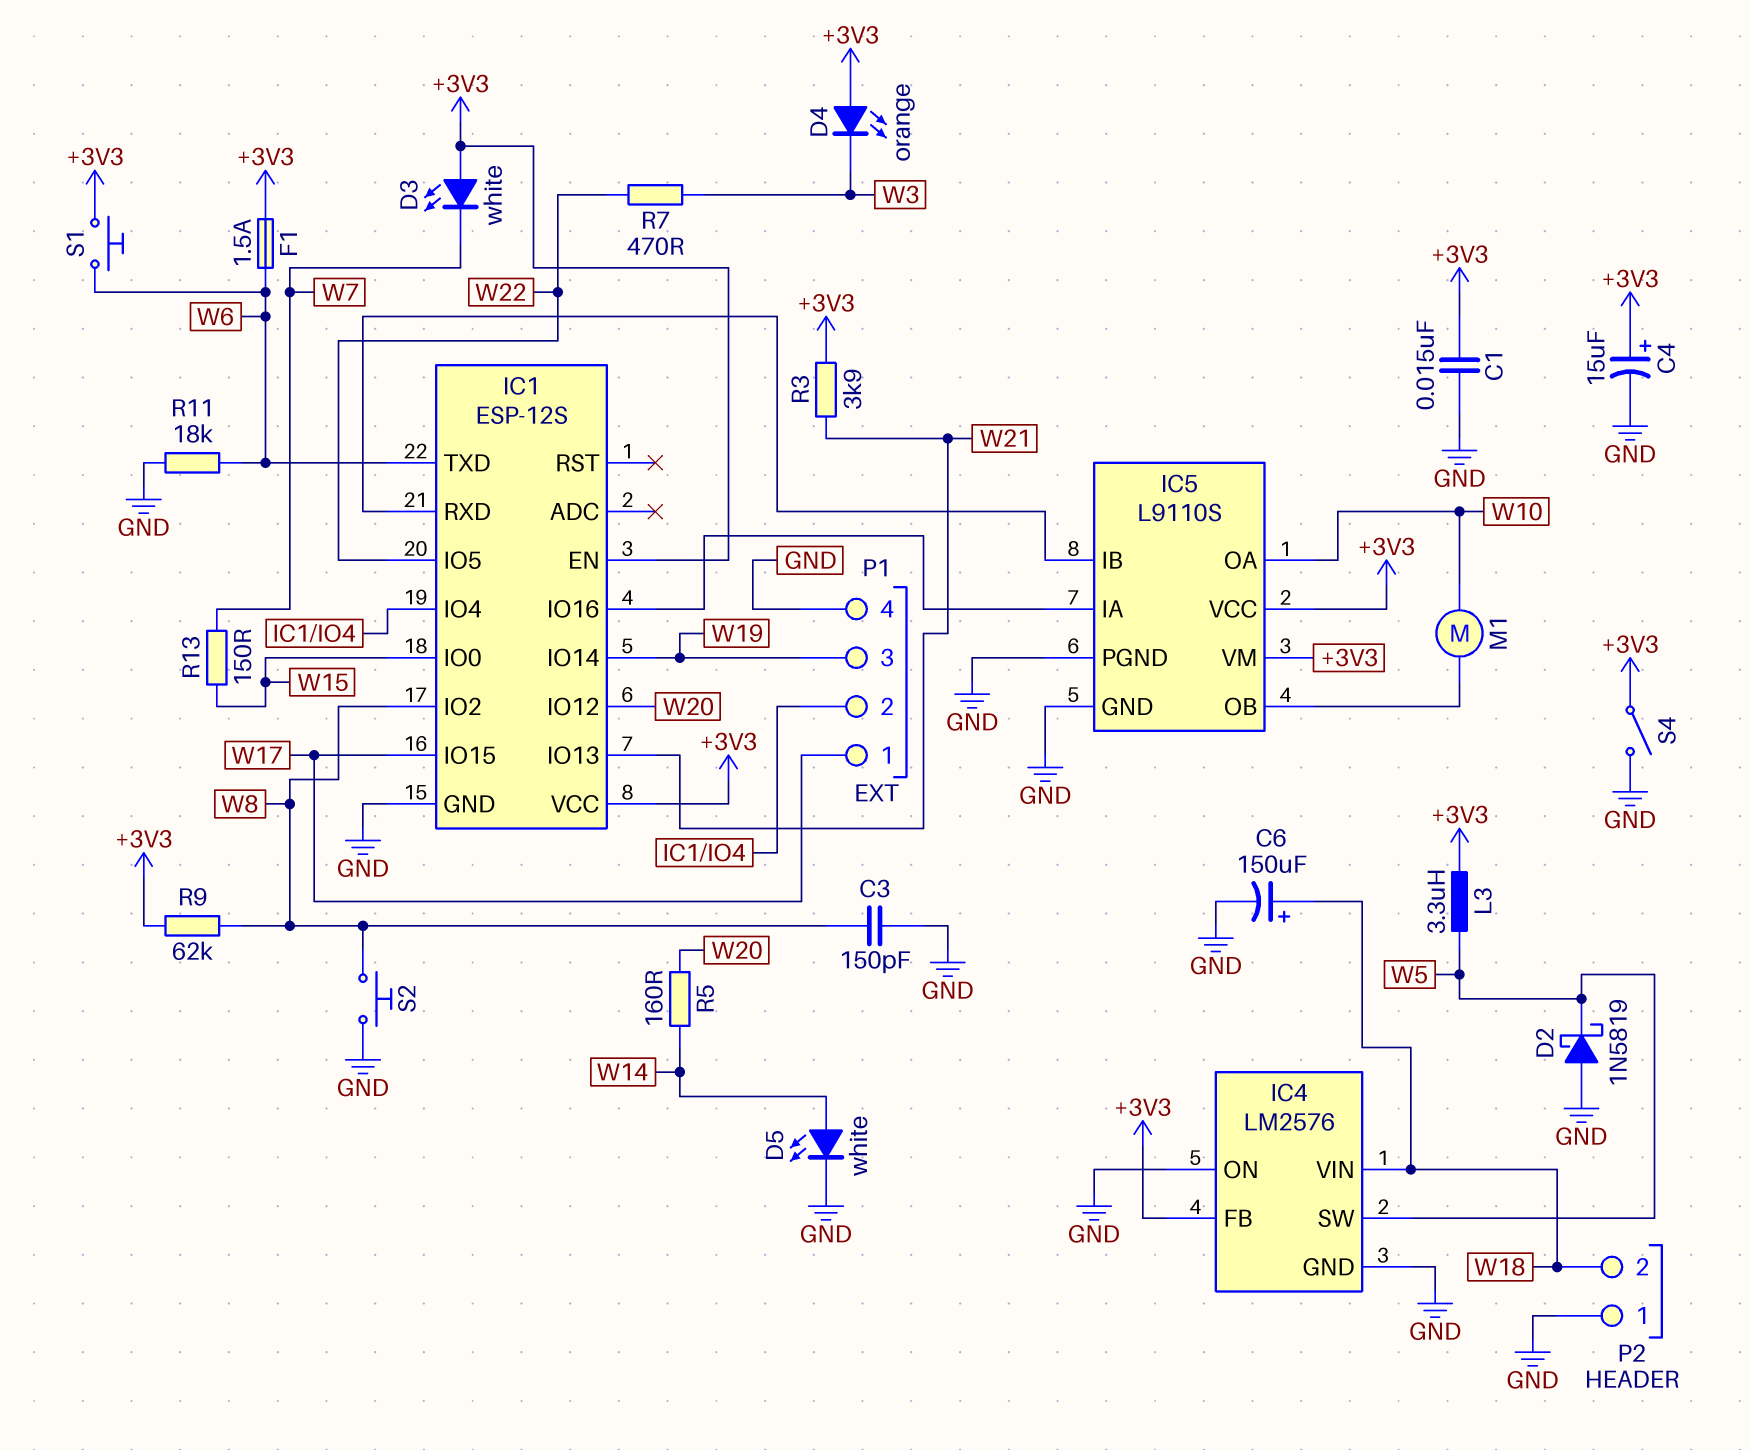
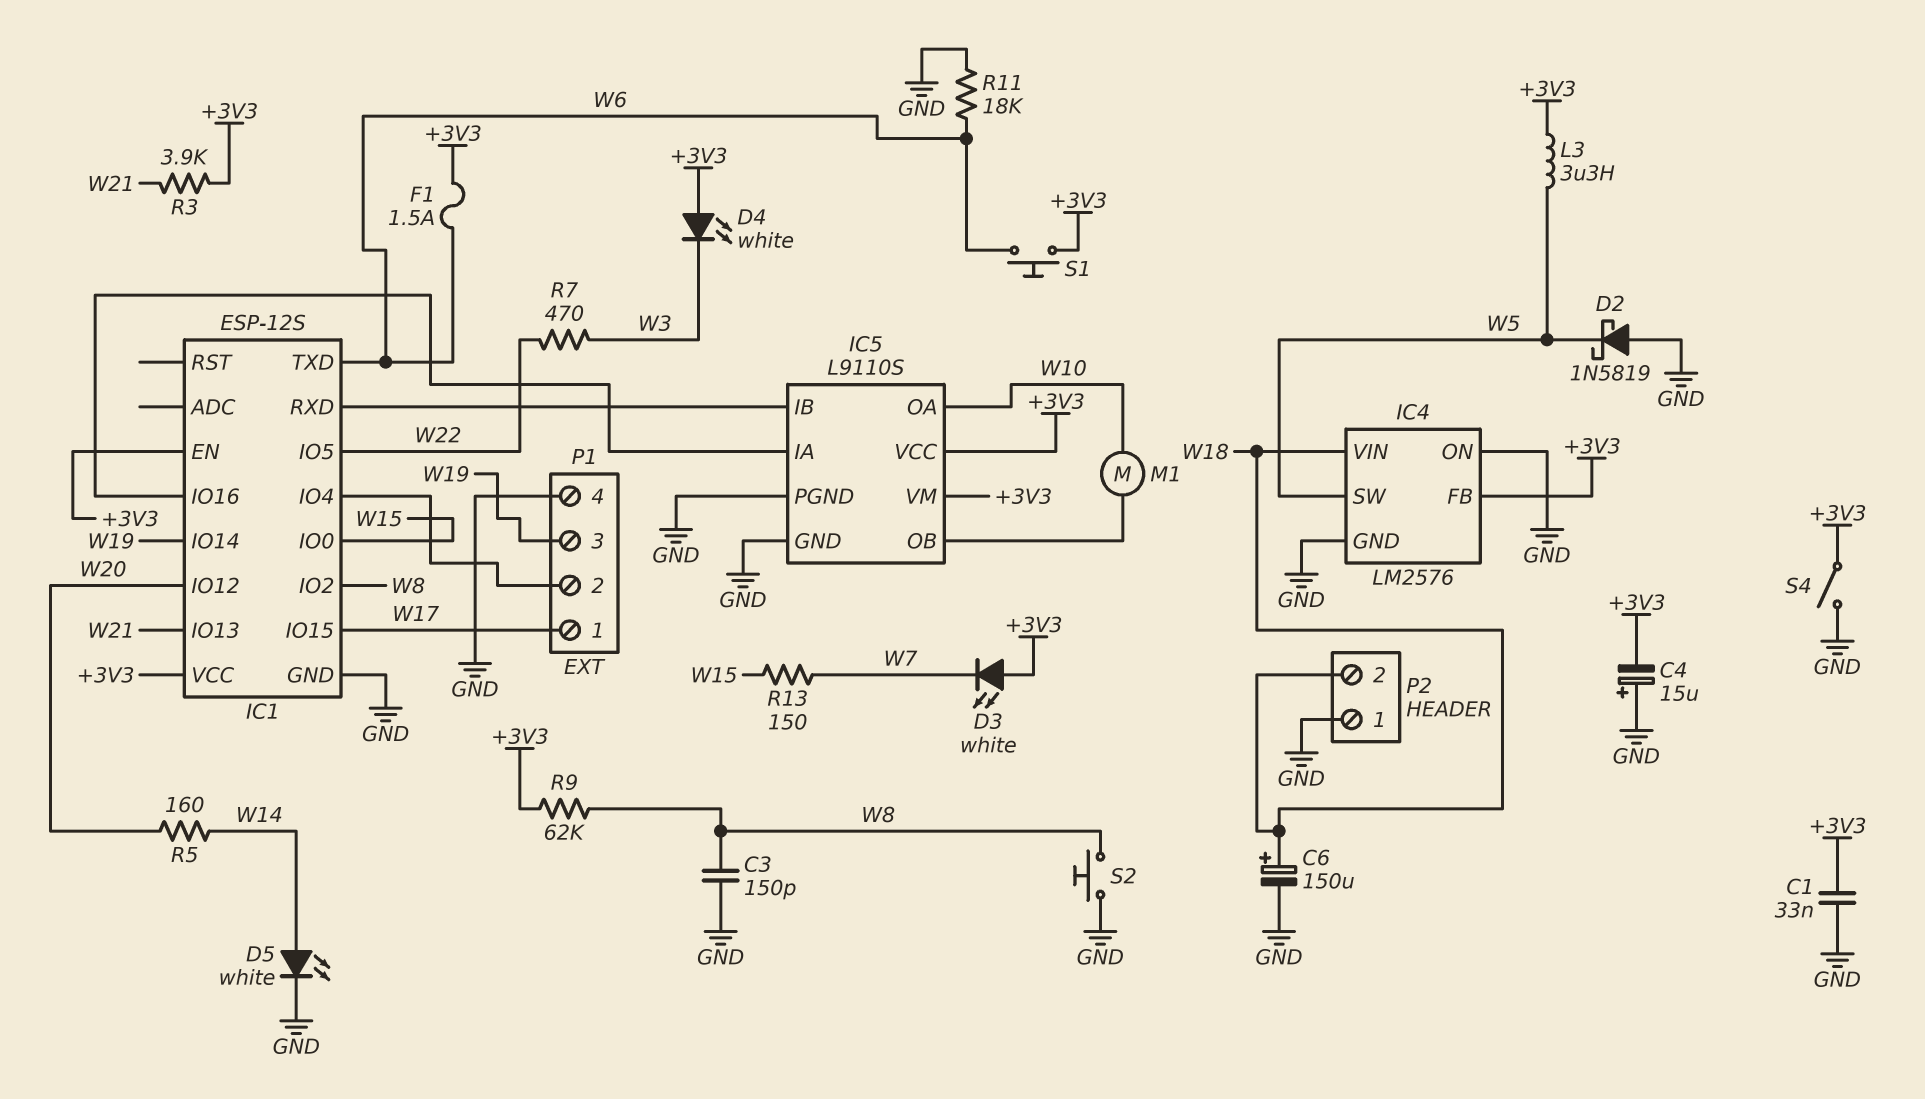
C1: 15nF (+3V3, GND) -> 33nF (+3V3, GND)
C4: 15uF (plus +3V3, minus GND) -> 15uF (plus GND, minus +3V3)
D4: LED orange (A +3V3, K W3) -> LED white (A +3V3, K W3)

